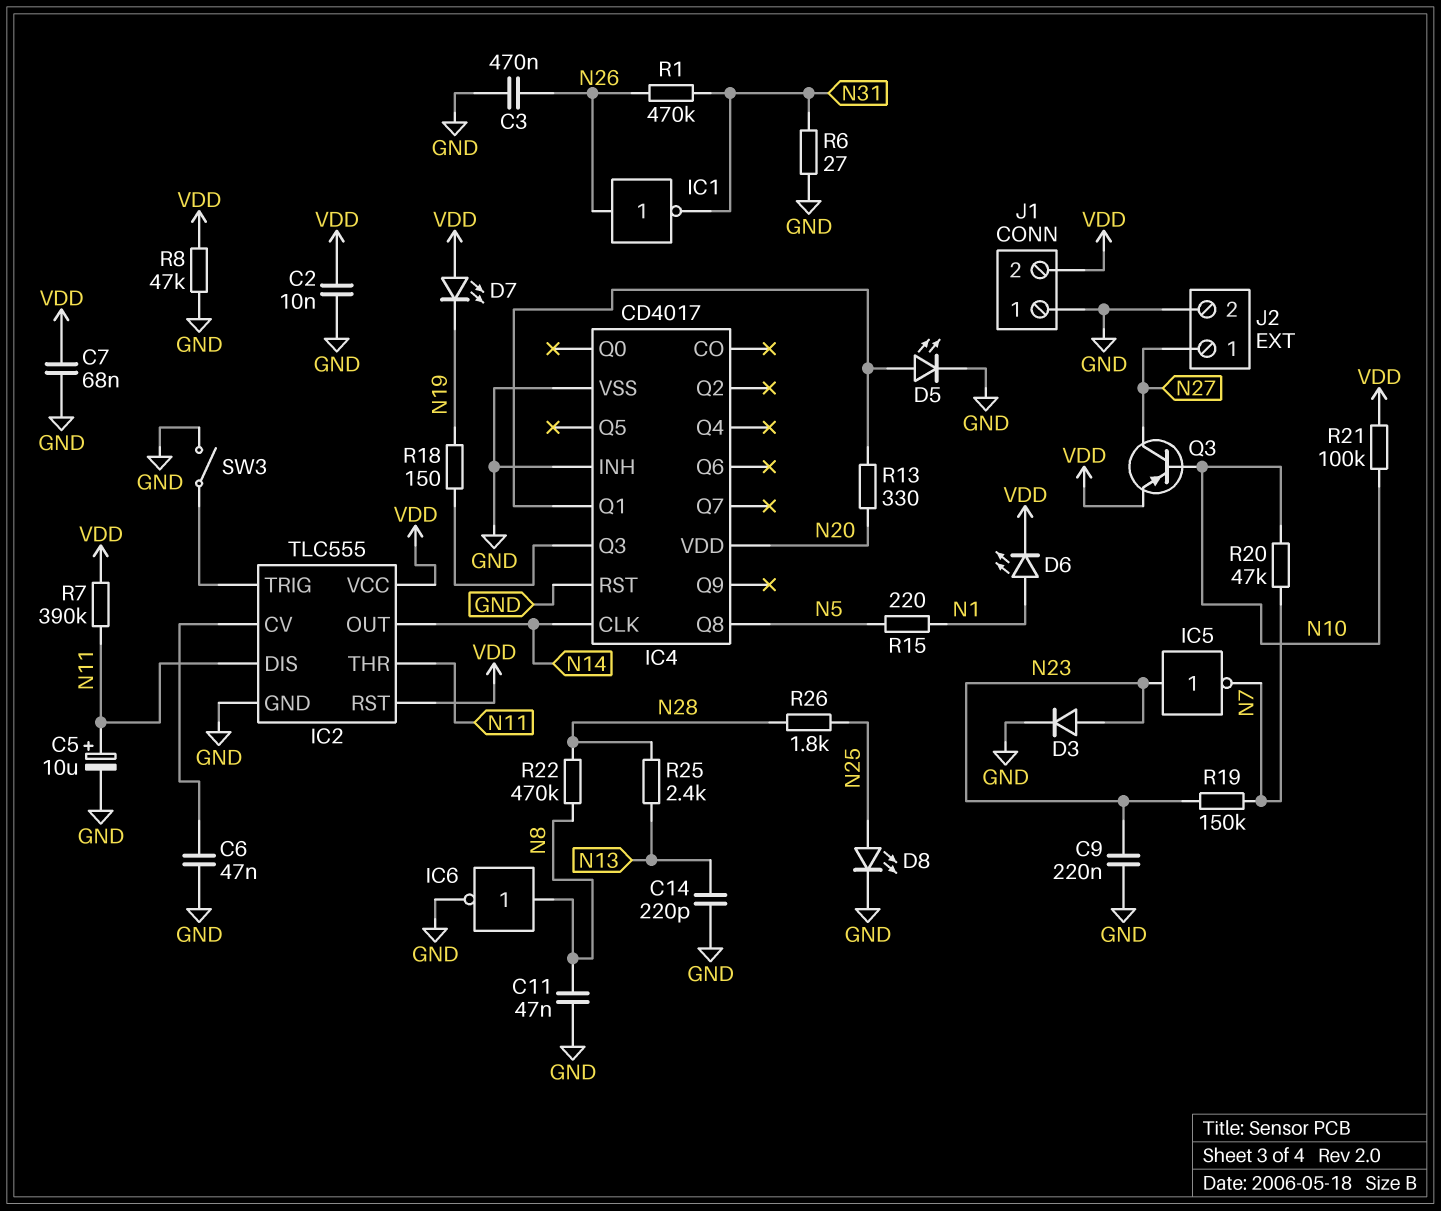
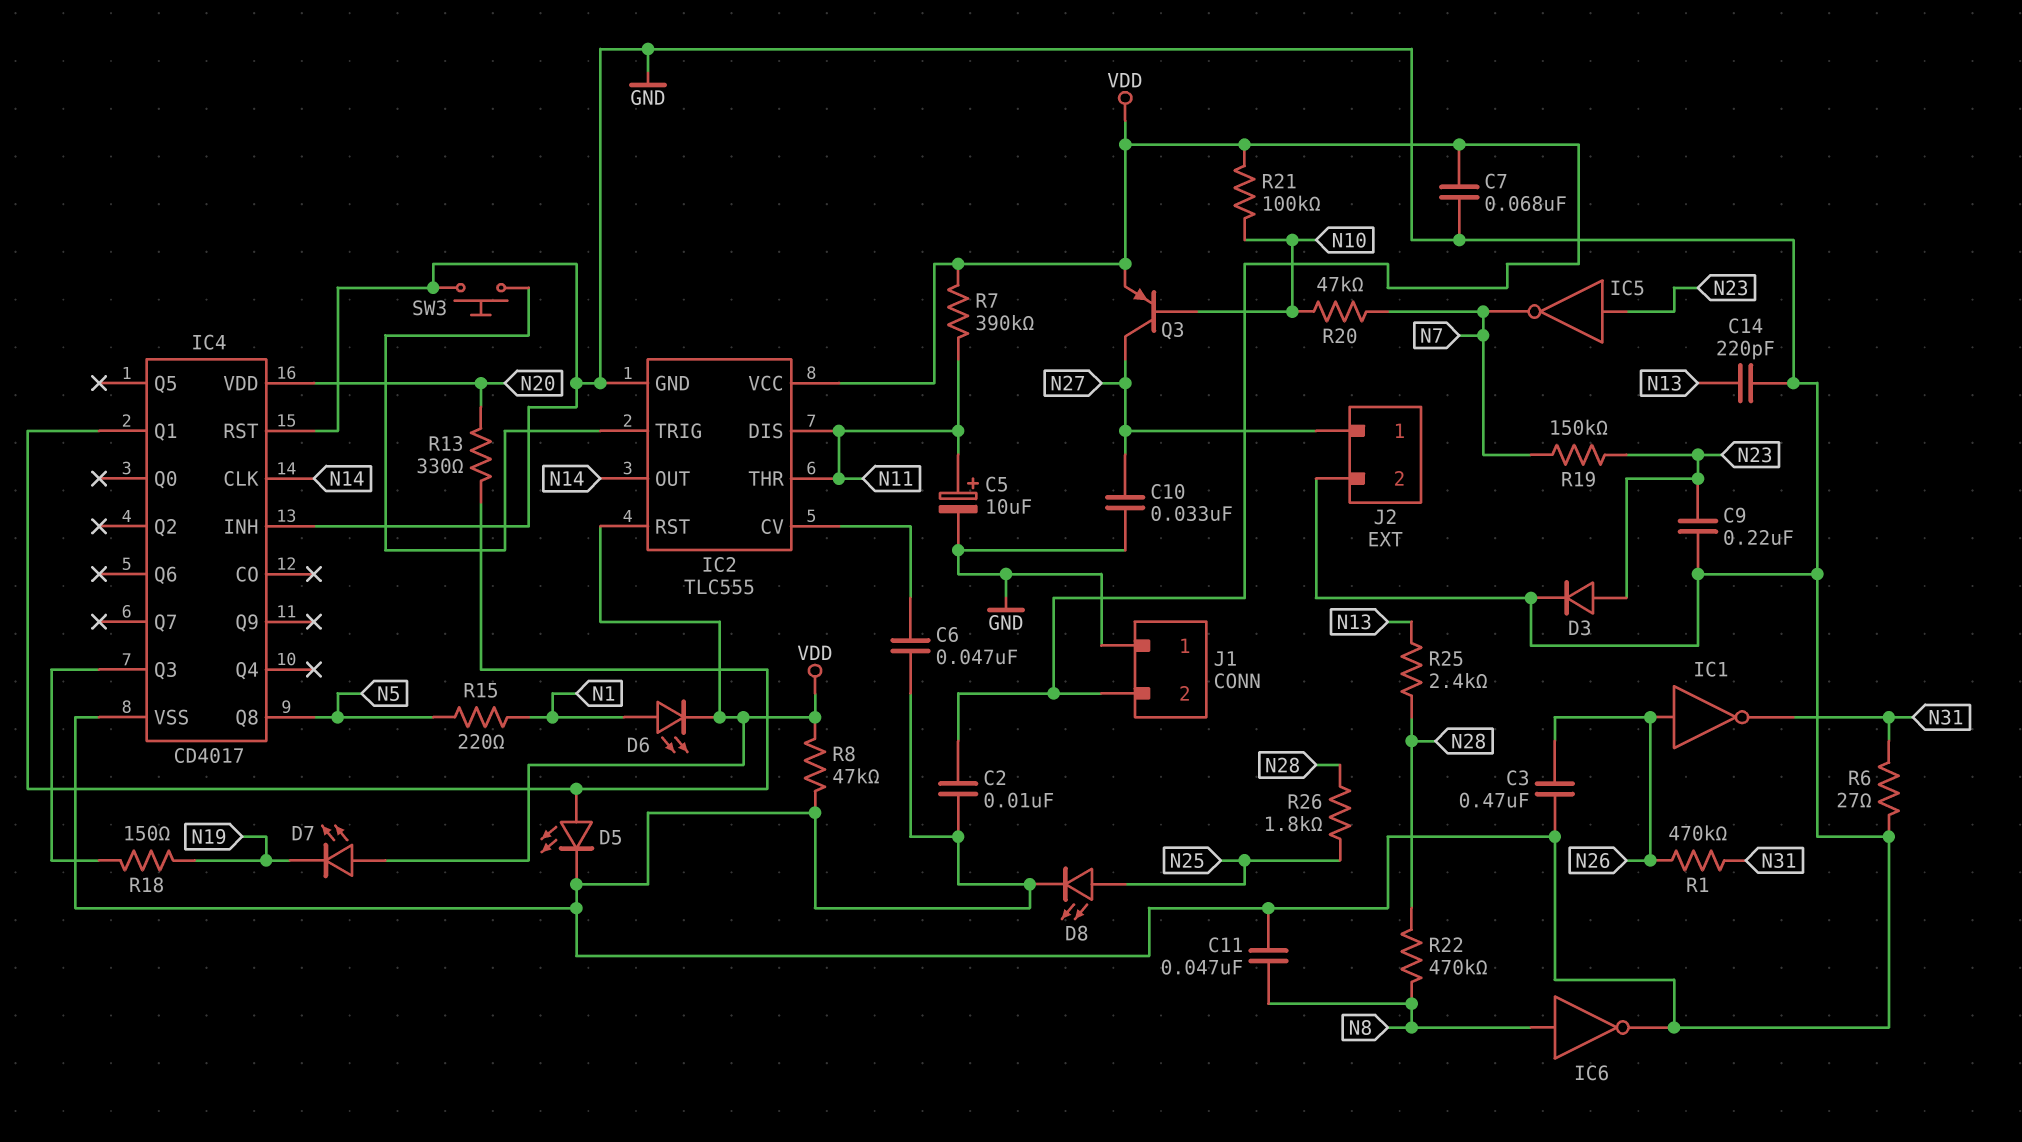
C10: none -> 33nF (GND, N27)
SW3: switch (GND, IC2/TRIG) -> button (GND, IC2/TRIG)

